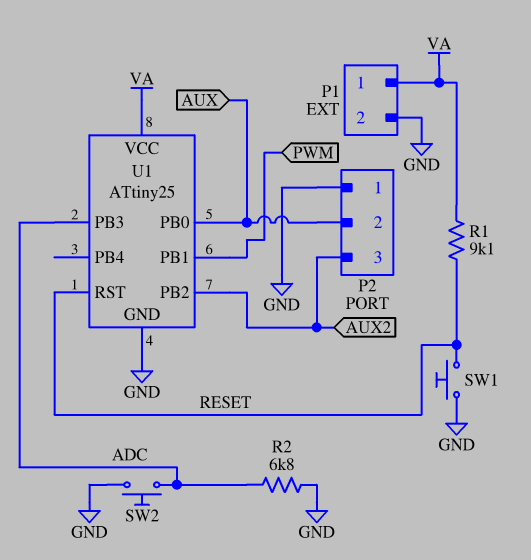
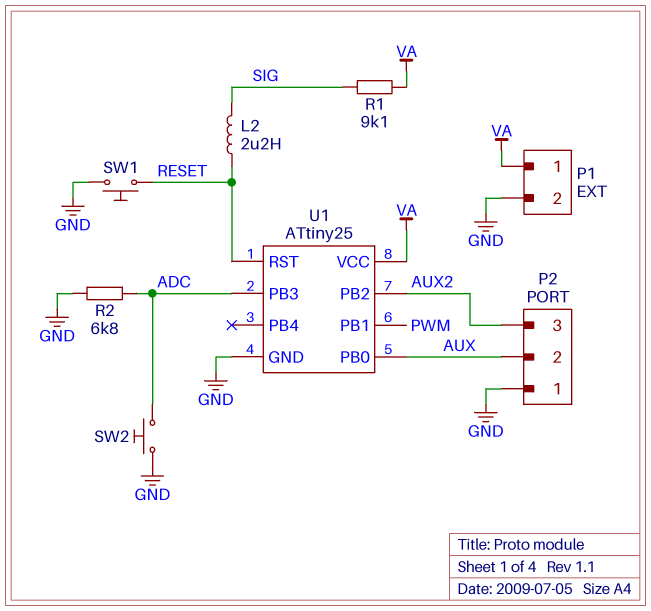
L2: none -> 2.2uH (RESET, SIG)
R1: 9.1k (RESET, VA) -> 9.1k (SIG, VA)

